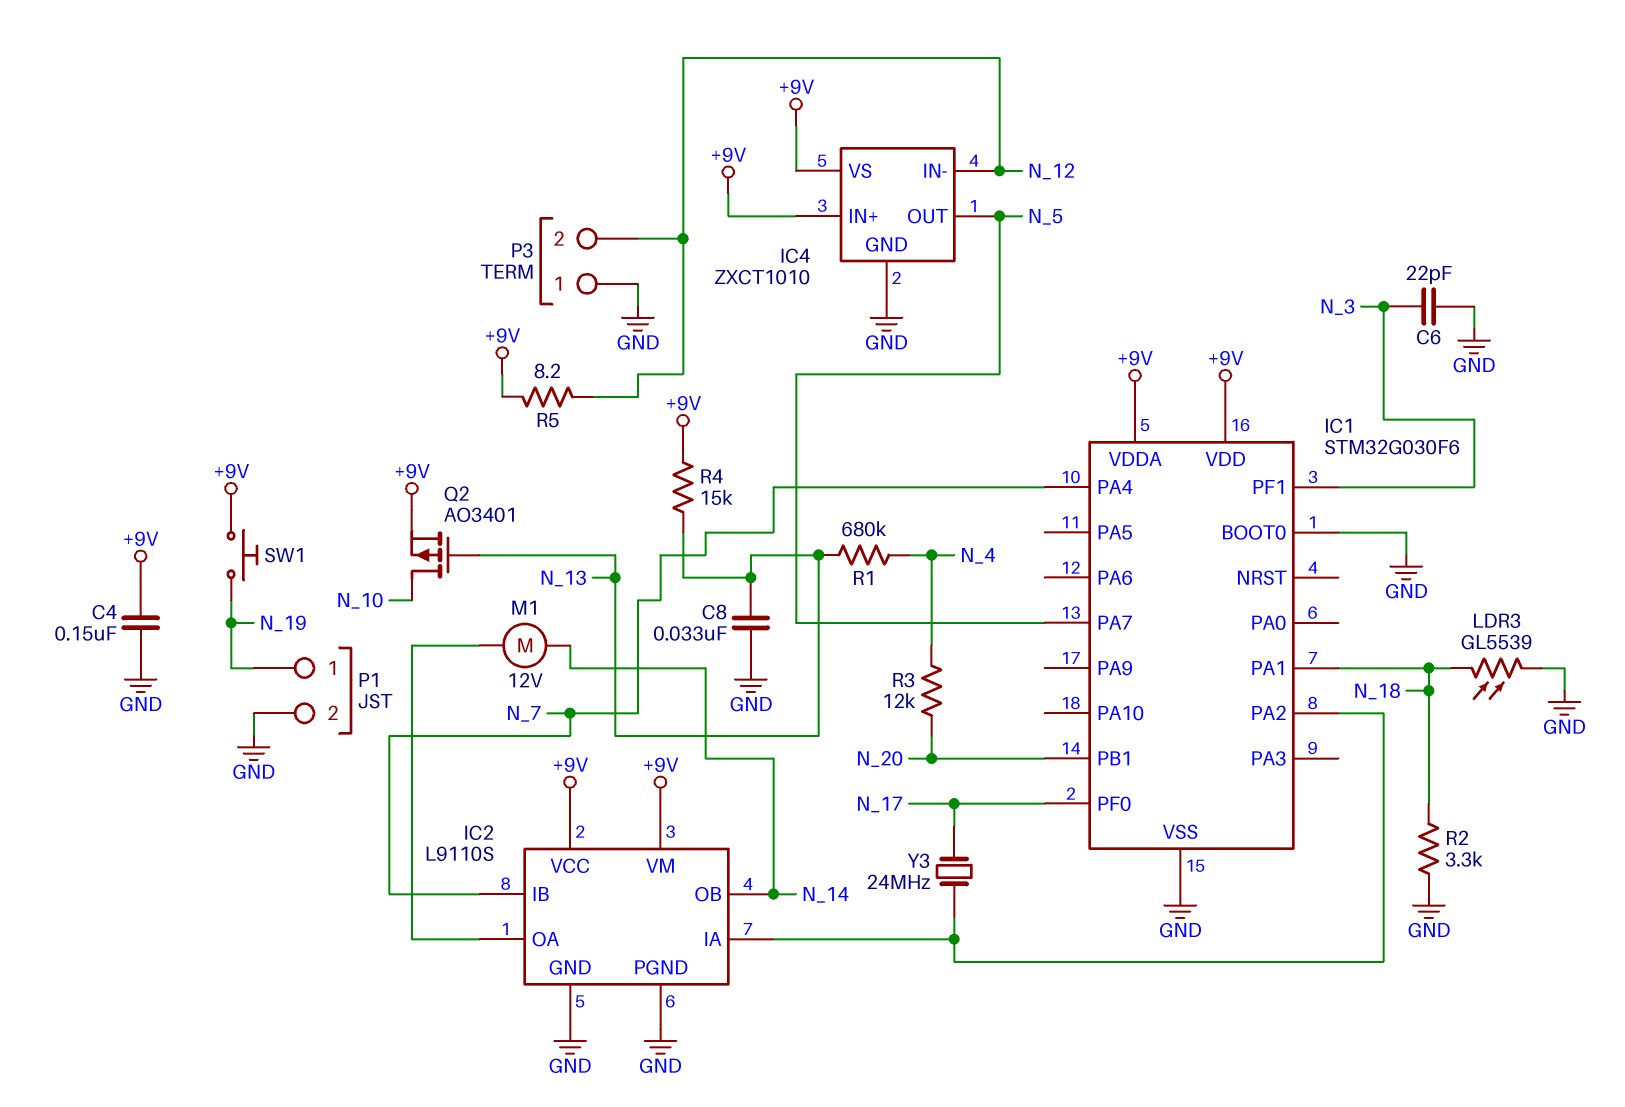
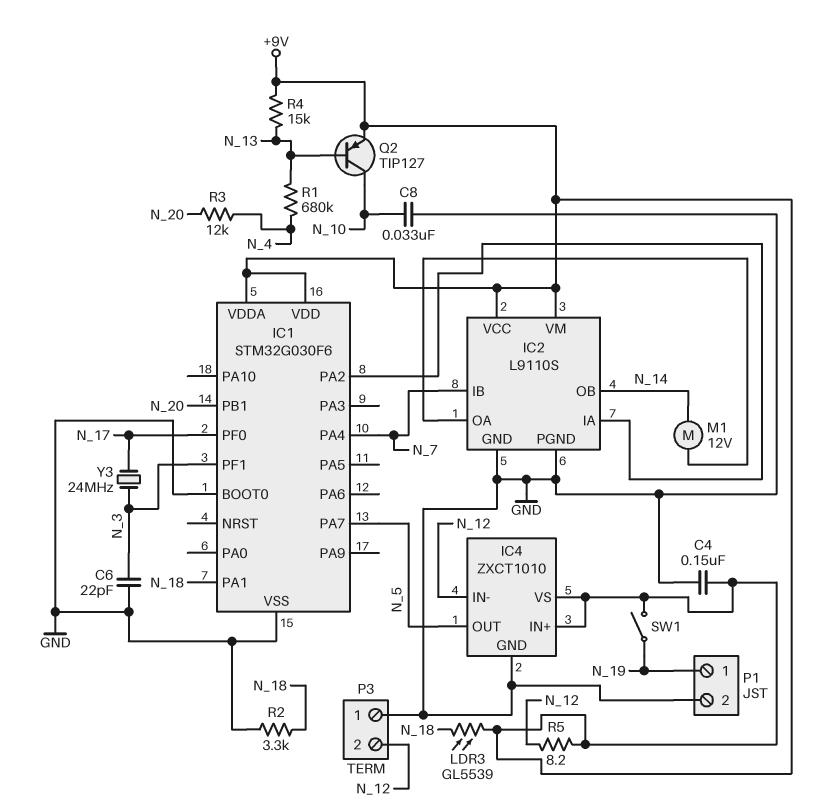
C8: 33nF (GND, N_13) -> 33nF (GND, N_10)
LDR3: GL5539 (GND, N_18) -> GL5539 (+9V, N_18)
Q2: PMOS AO3401 (G N_13, D N_10, S +9V) -> PNP TIP127 (B N_13, C N_10, E +9V)
SW1: button (+9V, N_19) -> switch (+9V, N_19)
Y3: 24MHz (IC1/PA2, N_17) -> 24MHz (N_3, N_17)

